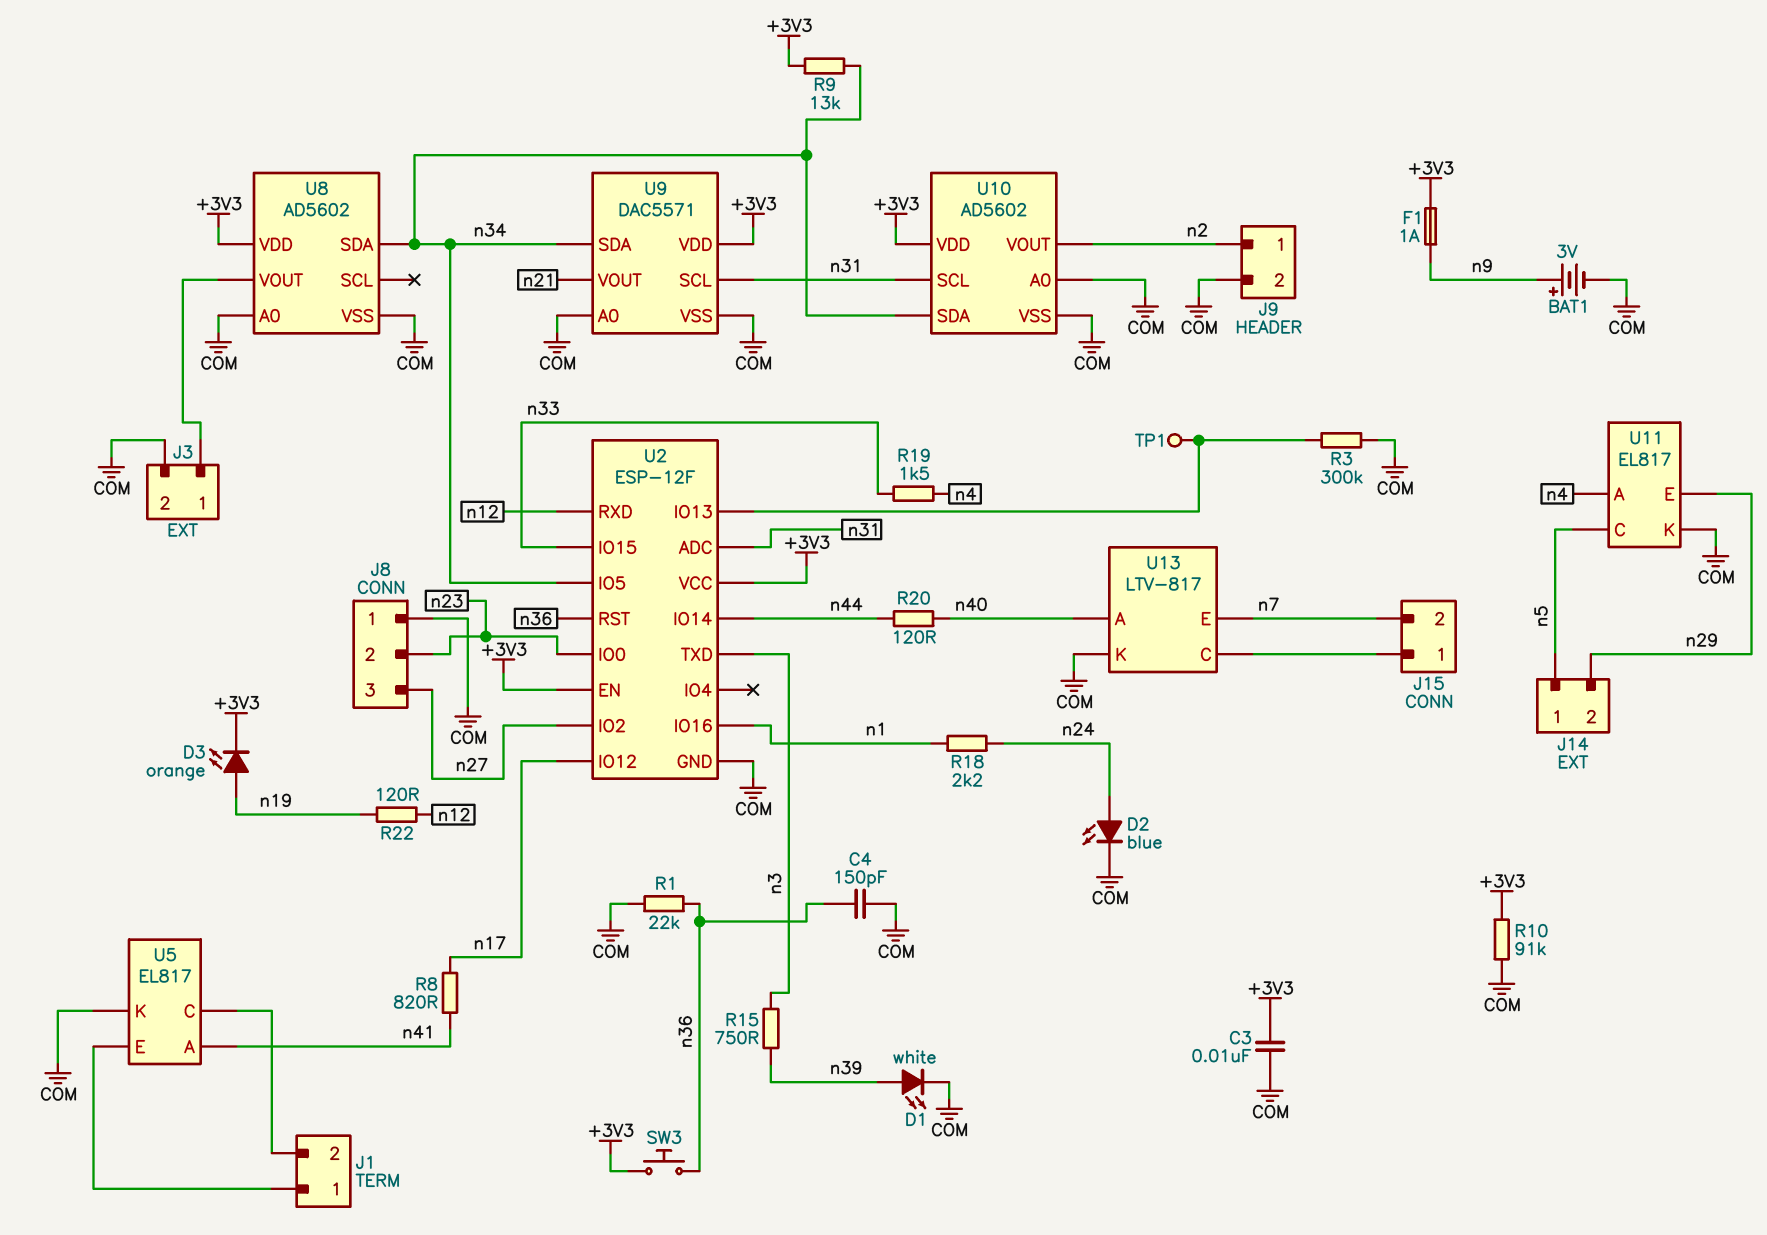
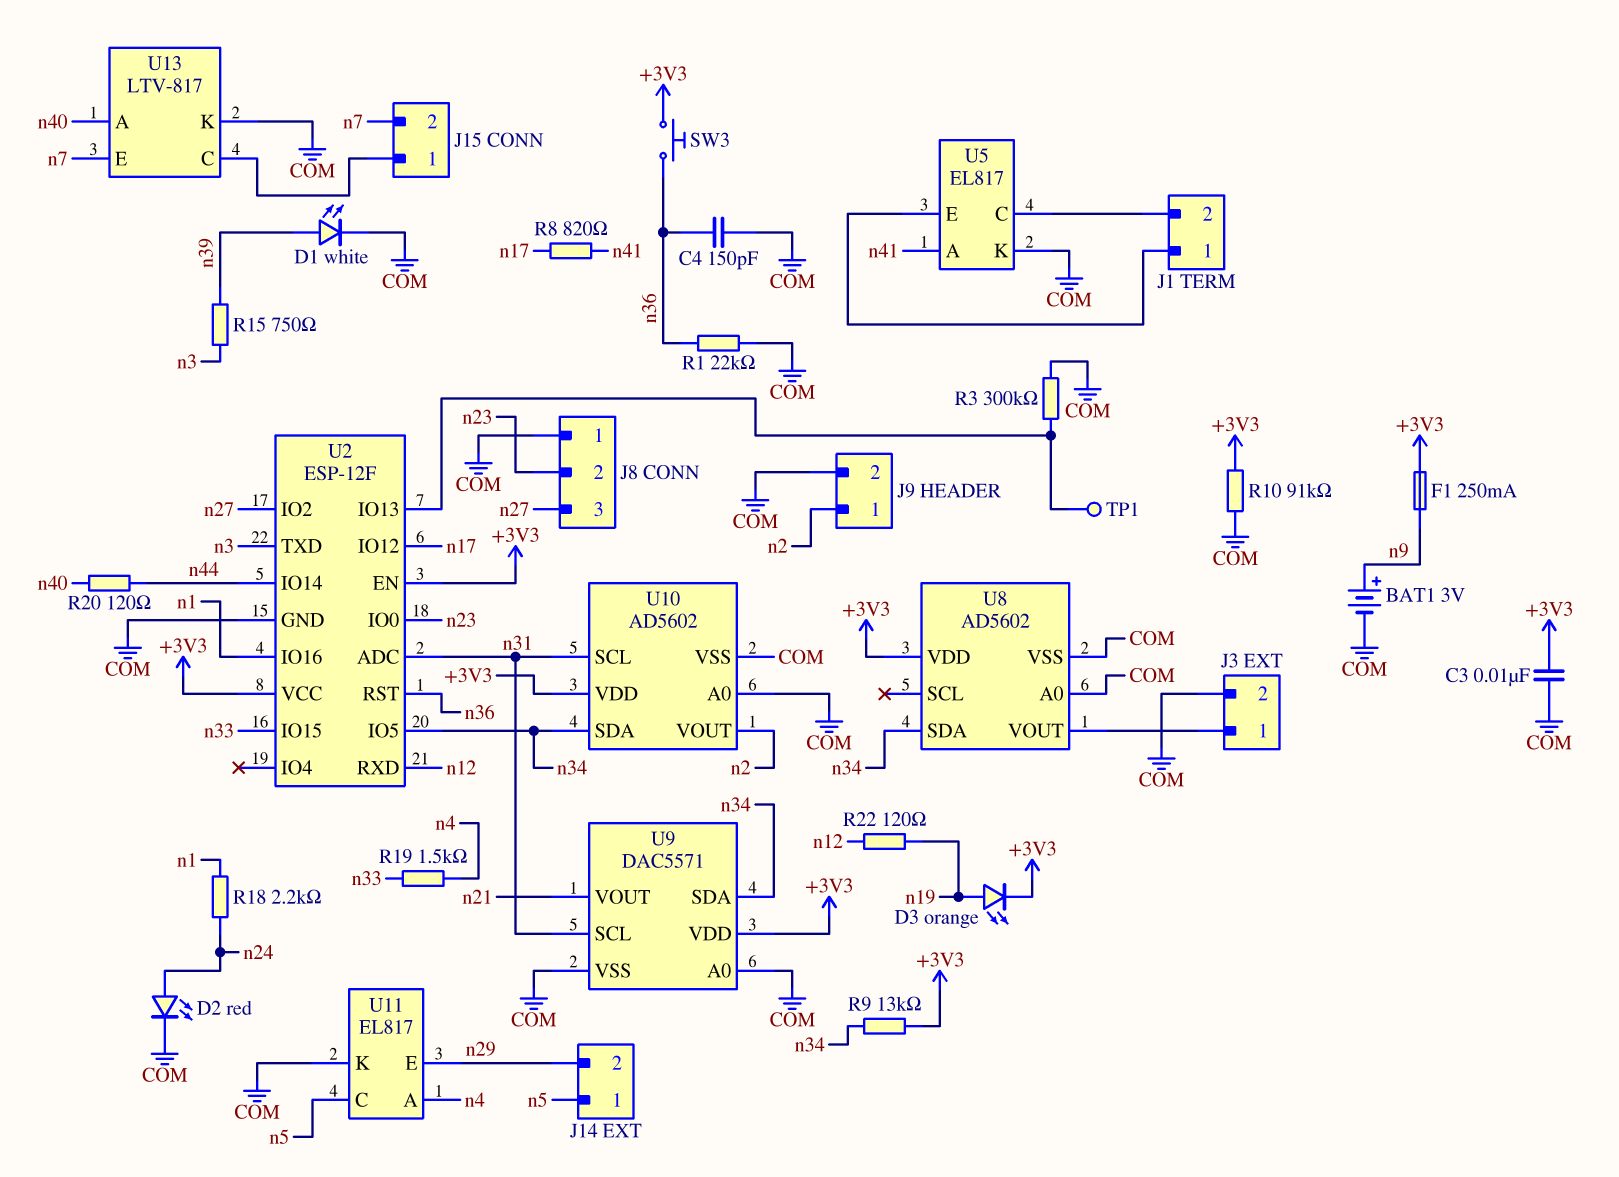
D2: LED blue (A n24, K COM) -> LED red (A n24, K COM)
F1: 1A (+3V3, n9) -> 250mA (+3V3, n9)

